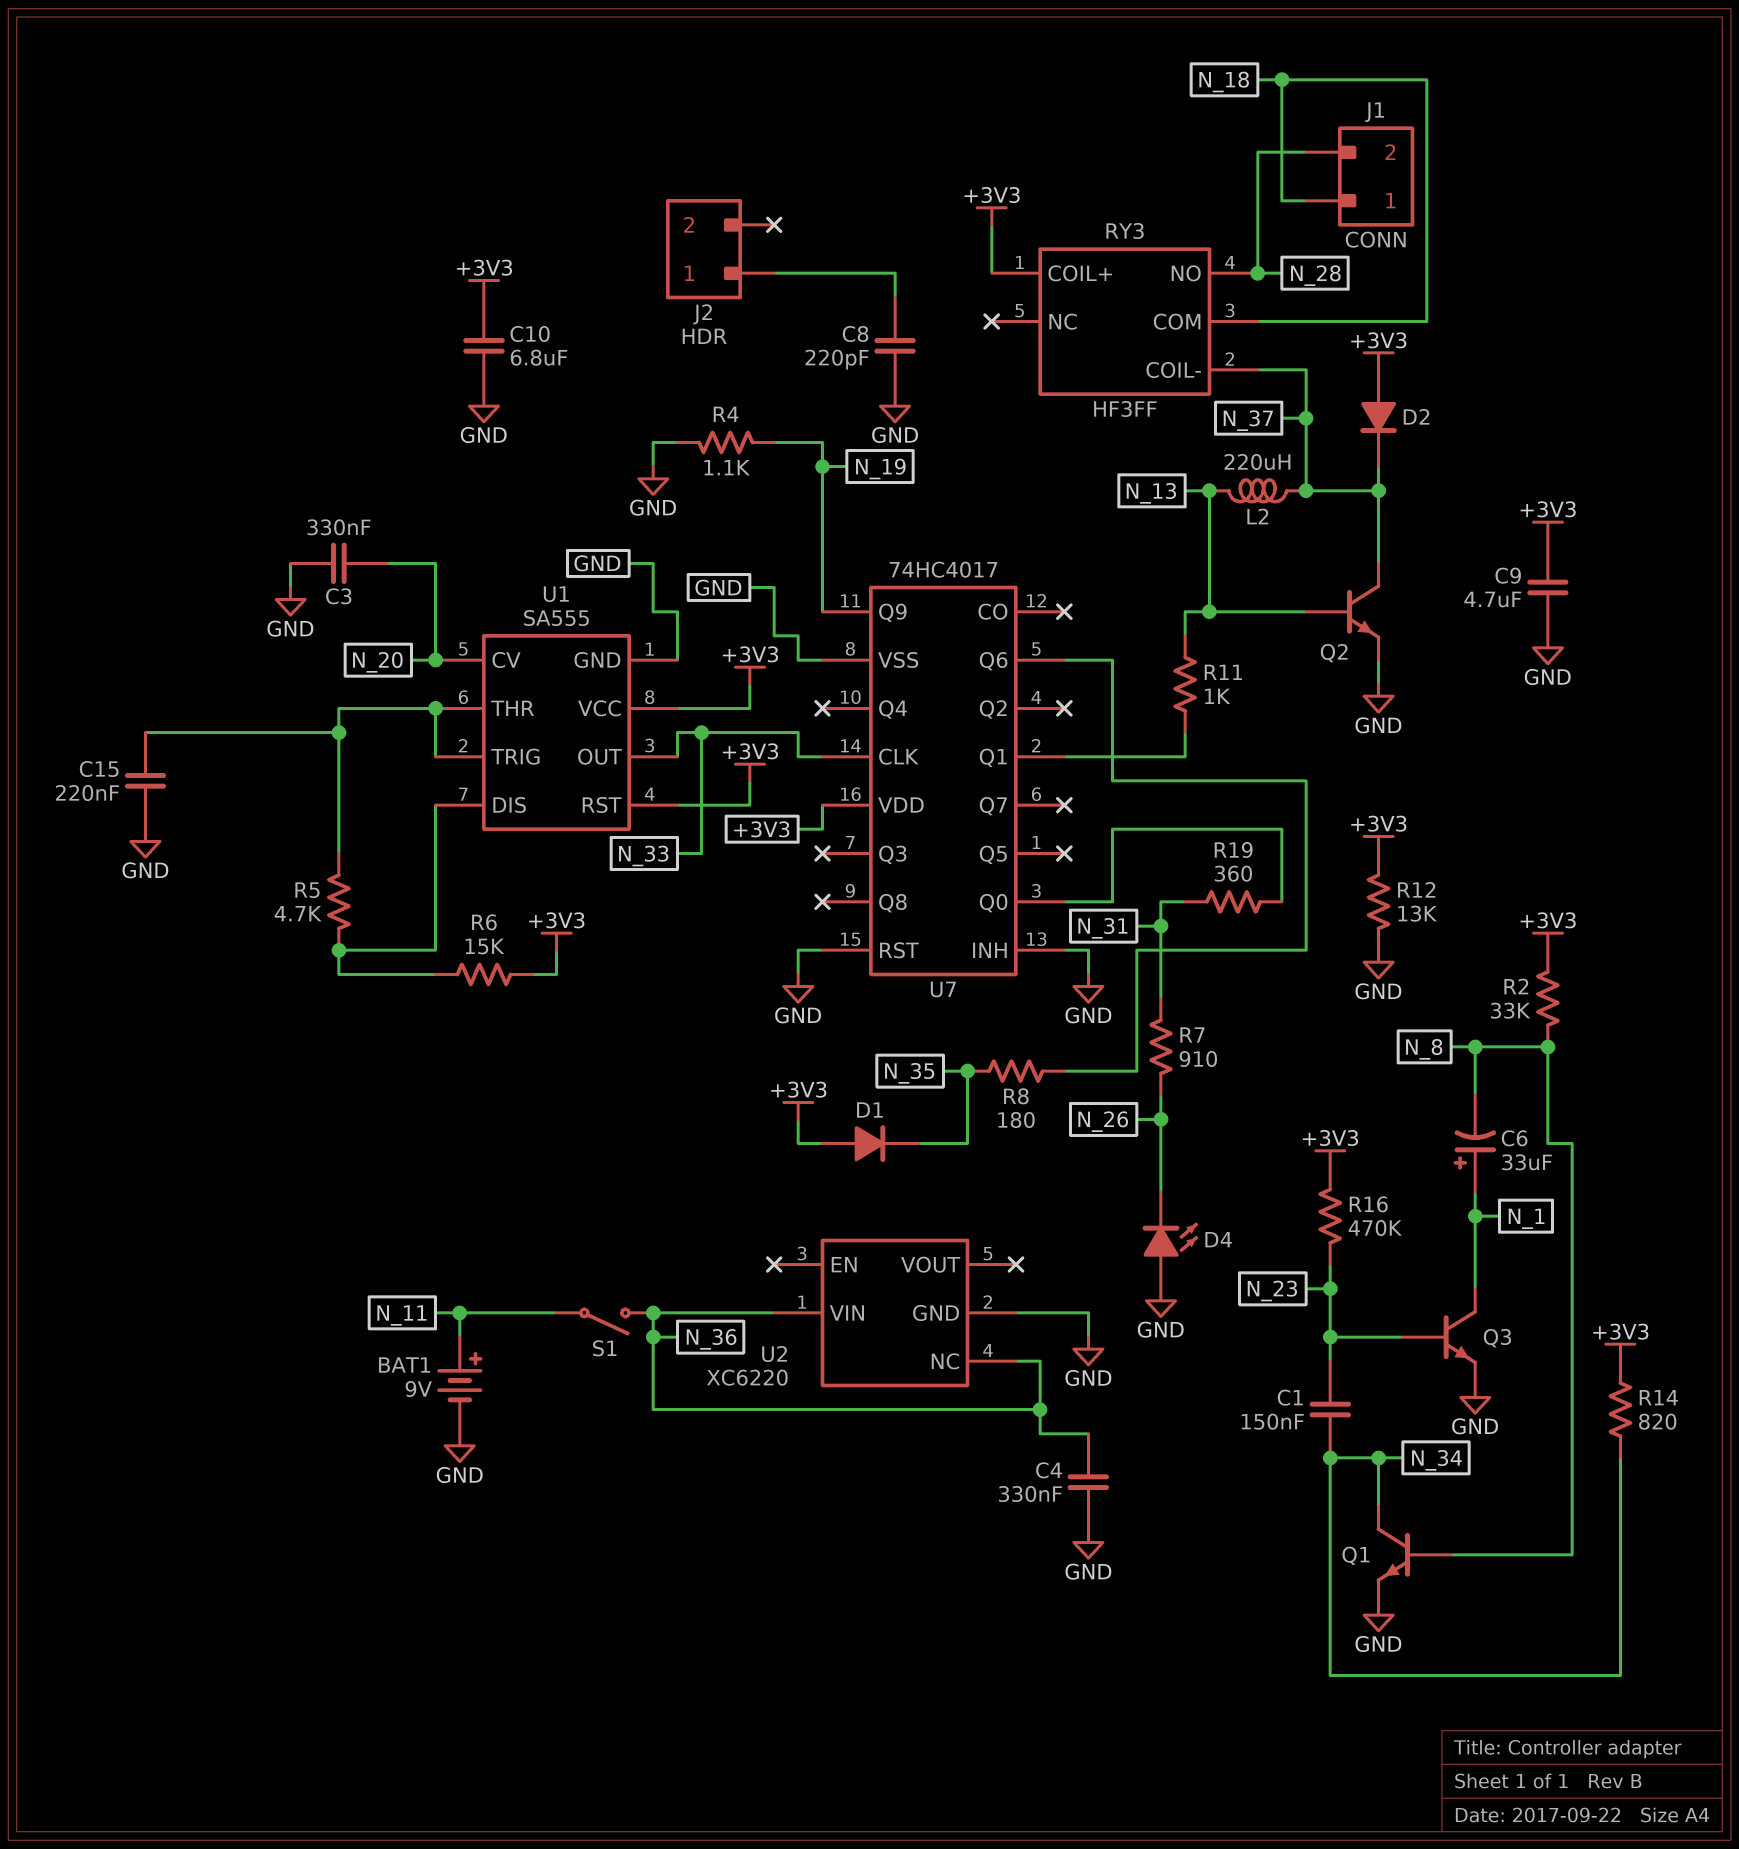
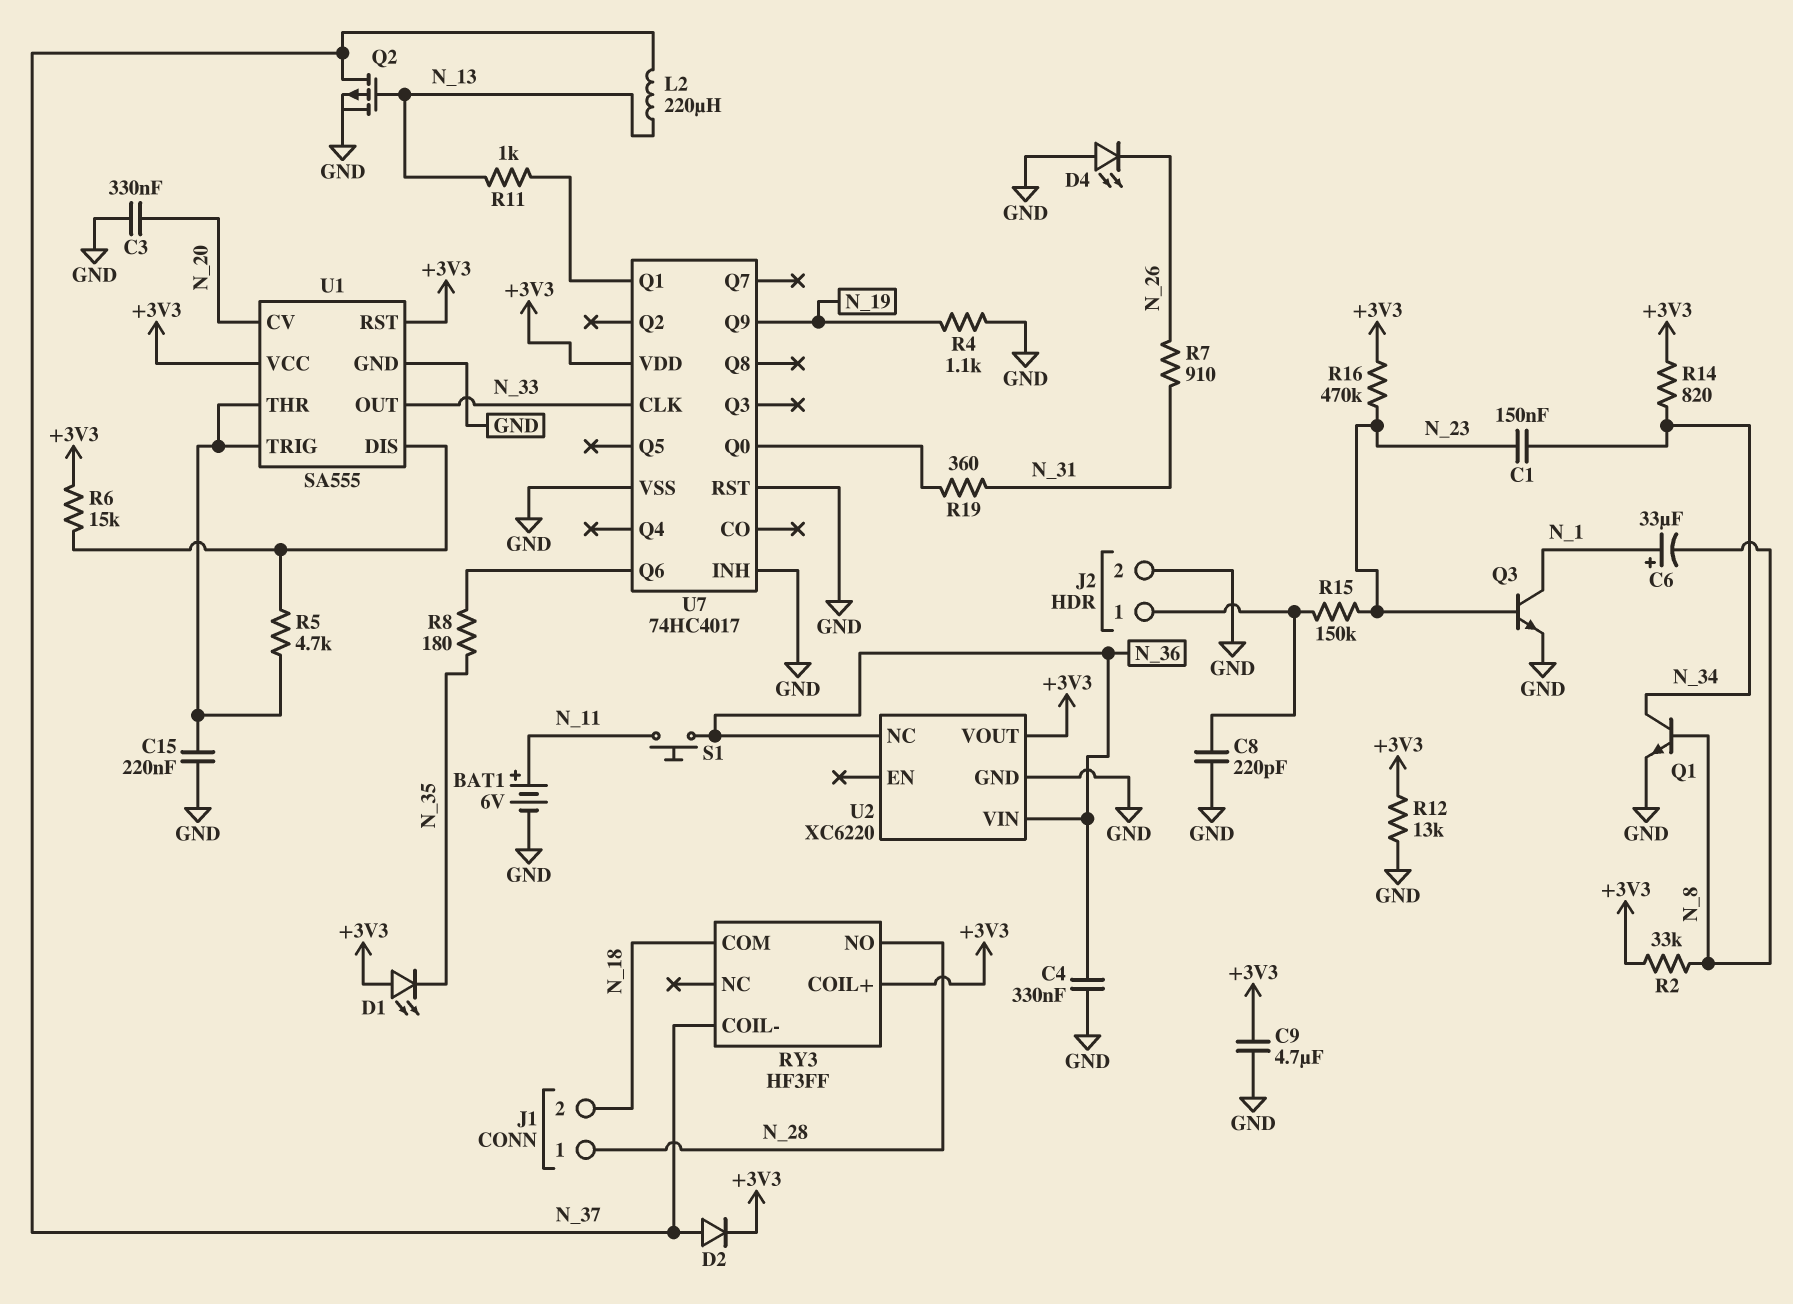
BAT1: 9V (plus N_11, minus GND) -> 6V (plus N_11, minus GND)
C10: 6.8uF (+3V3, GND) -> none
D1: diode (A +3V3, K N_35) -> LED (A +3V3, K N_35)
D2: diode (A +3V3, K N_37) -> diode (A N_37, K +3V3)
J1 pin 1: N_18 -> N_28
J1 pin 2: N_28 -> N_18
J2 pin 2: none -> GND
Q2: NPN (B N_13, C N_37, E GND) -> PMOS (G N_13, D N_37, S GND)
R15: none -> 150k (J2/1, N_23)
S1: switch (N_11, N_36) -> button (N_11, N_36)
U2 pin VOUT: none -> +3V3

